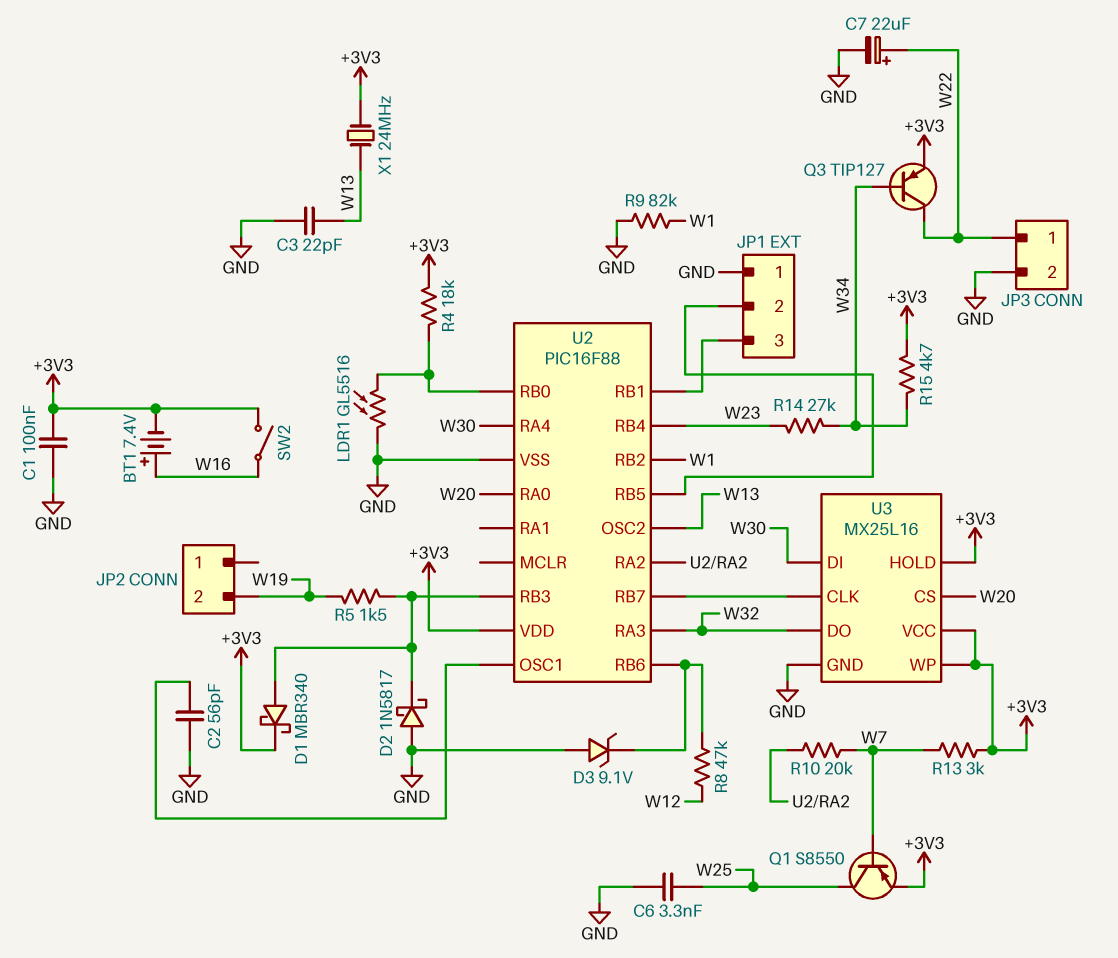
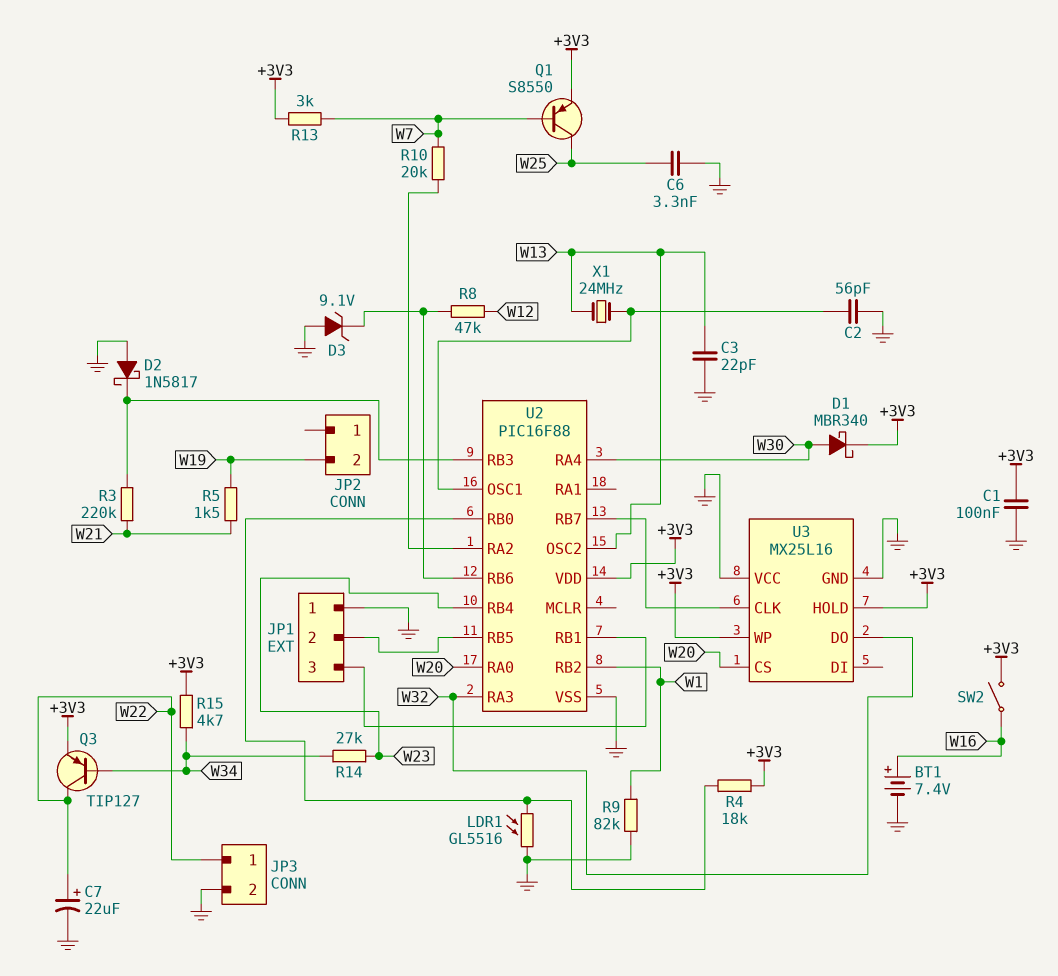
BT1: 7.4V (plus W16, minus +3V3) -> 7.4V (plus W16, minus GND)
D1: schottky MBR340 (A U2/RB3, K +3V3) -> schottky MBR340 (A W30, K +3V3)
R3: none -> 220k (U2/RB3, W21)
R5: 1.5k (U2/RB3, W19) -> 1.5k (W19, W21)
U3 pin DI: W30 -> none
U3 pin VCC: +3V3 -> GND
X1: 24MHz (+3V3, W13) -> 24MHz (U2/OSC1, W13)

